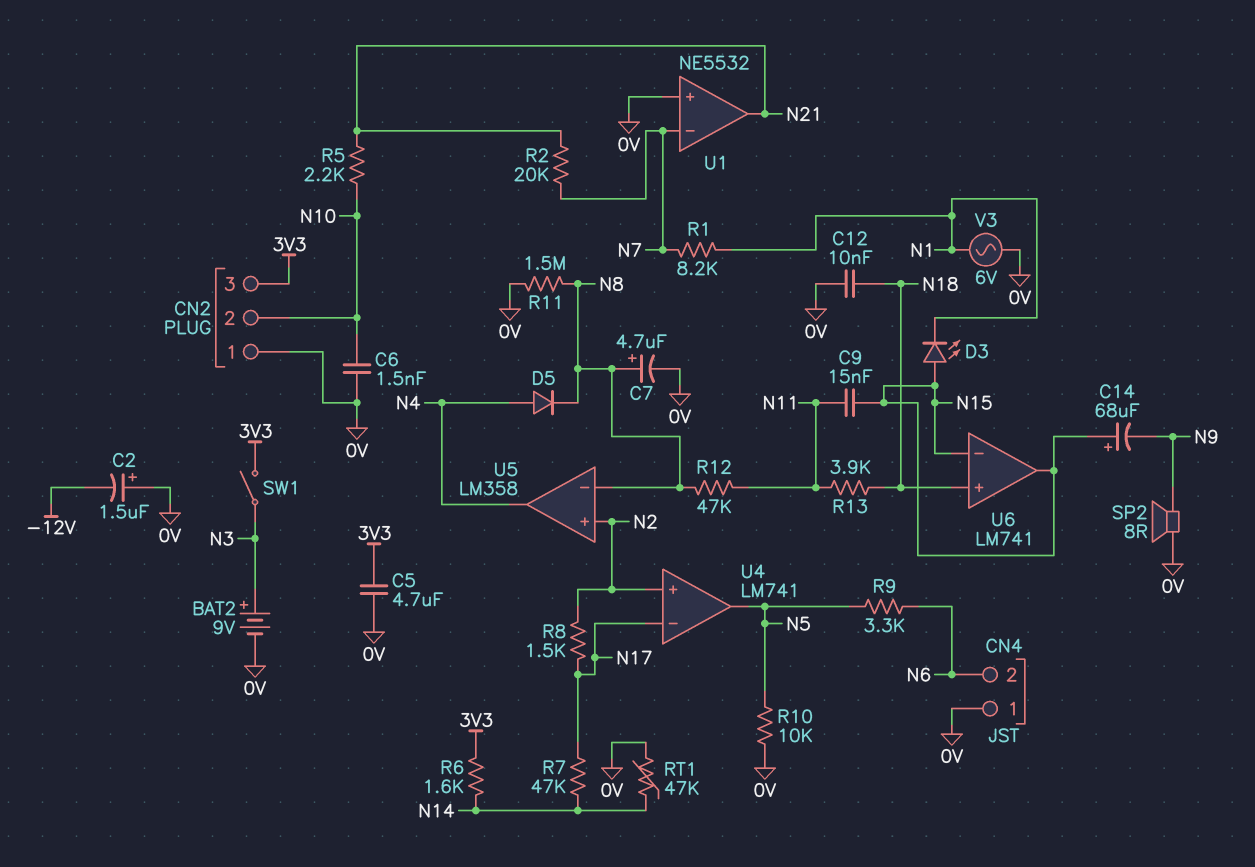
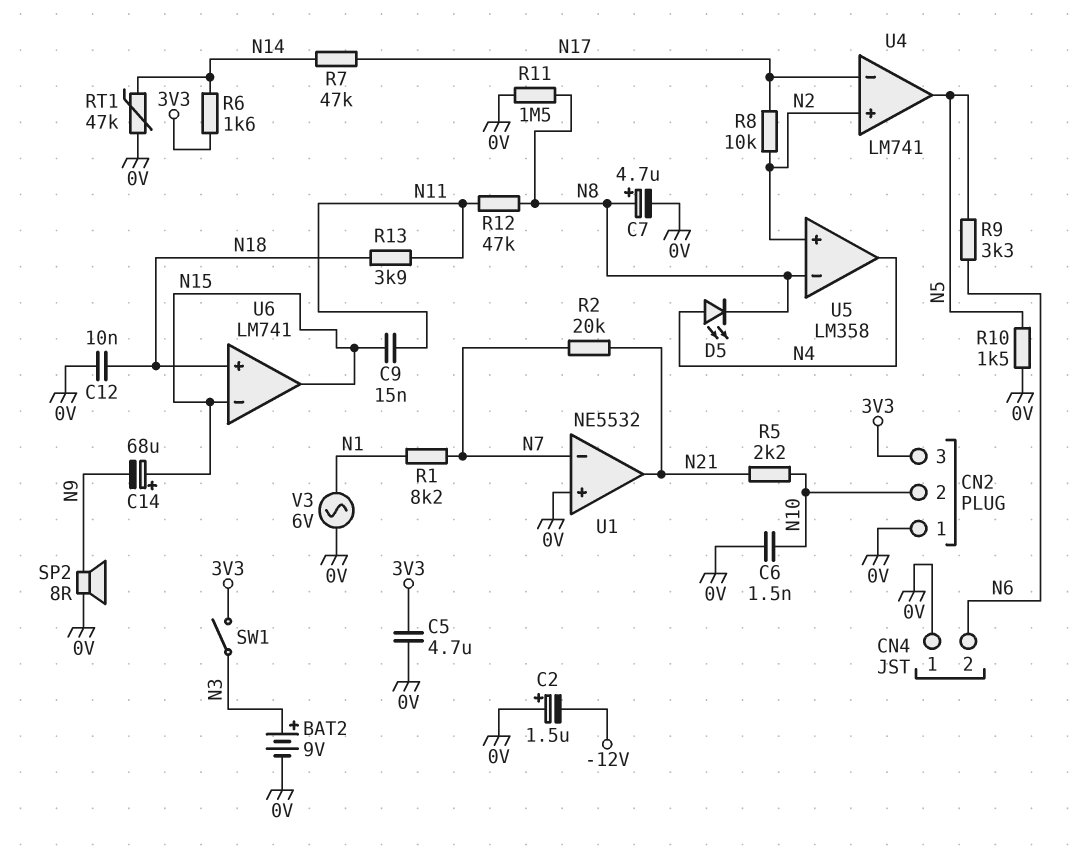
D3: LED (A N15, K N1) -> none
D5: diode (A N4, K N8) -> LED (A N4, K N8)
R8: 1.5k (N2, N17) -> 10k (N2, N17)
R10: 10k (0V, N5) -> 1.5k (0V, N5)

